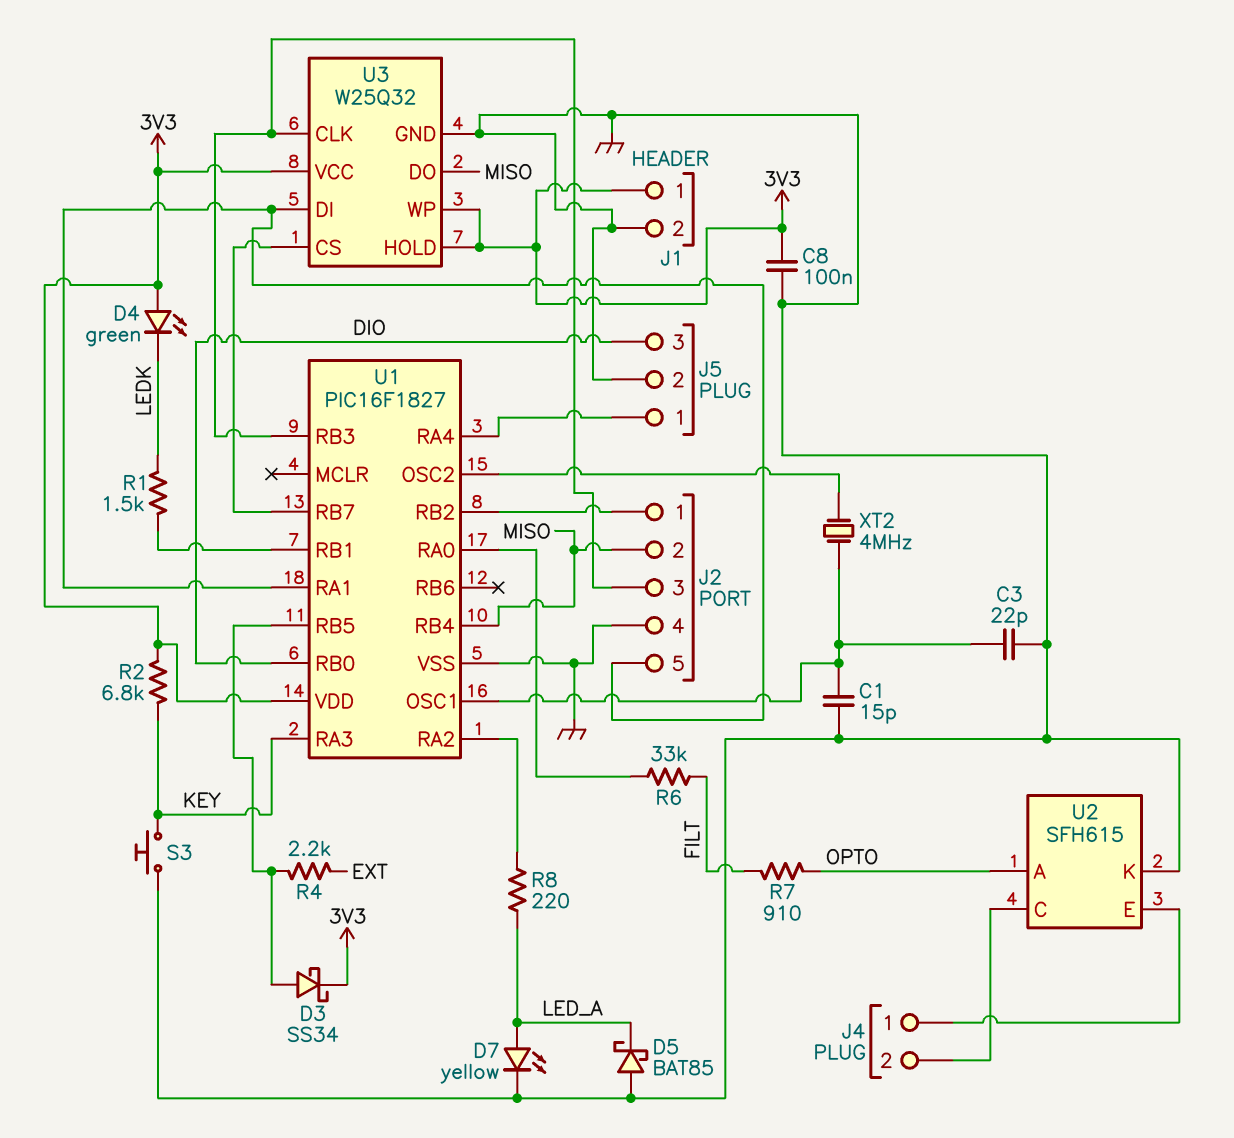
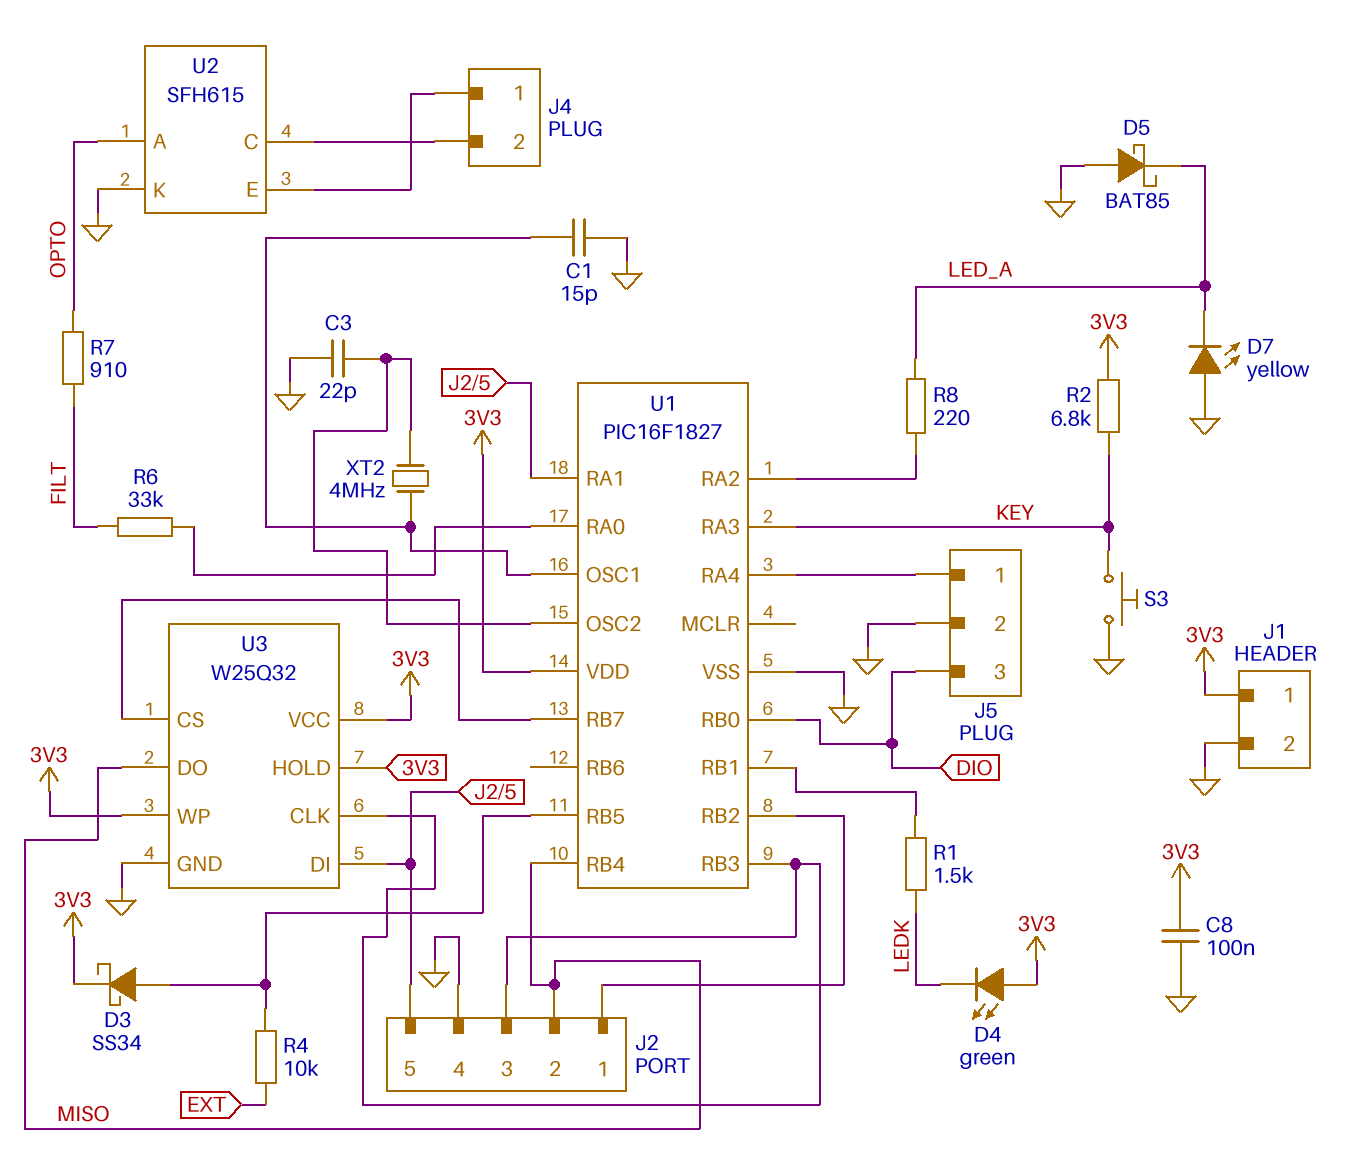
C3: 22pF (GND, U1/OSC1) -> 22pF (GND, U1/OSC2)
D7: LED yellow (A LED_A, K GND) -> LED yellow (A GND, K LED_A)
R4: 2.2k (EXT, U1/RB5) -> 10k (EXT, U1/RB5)

